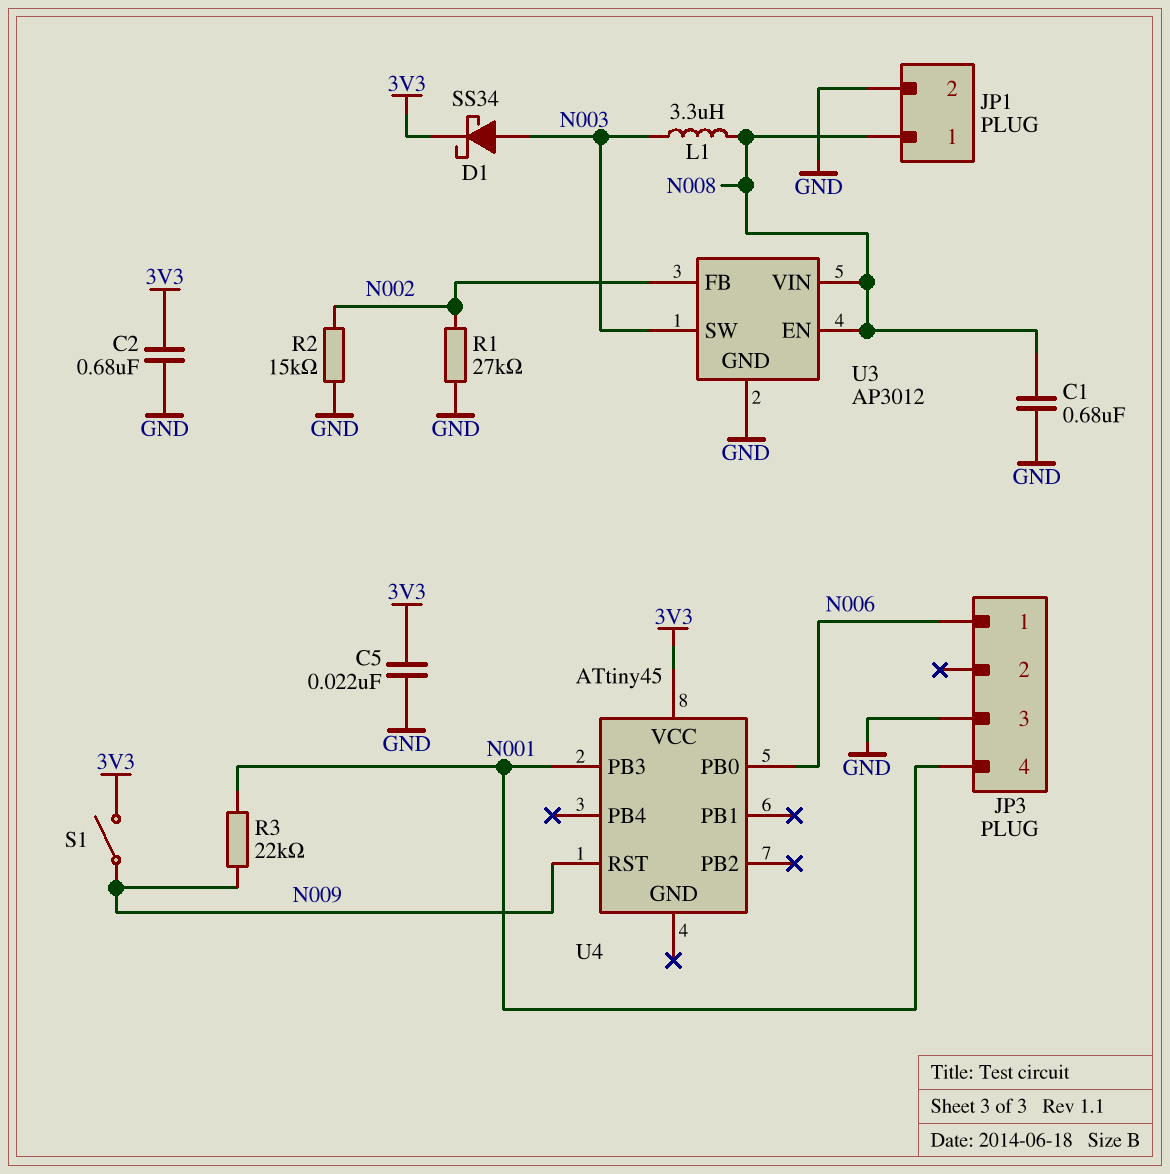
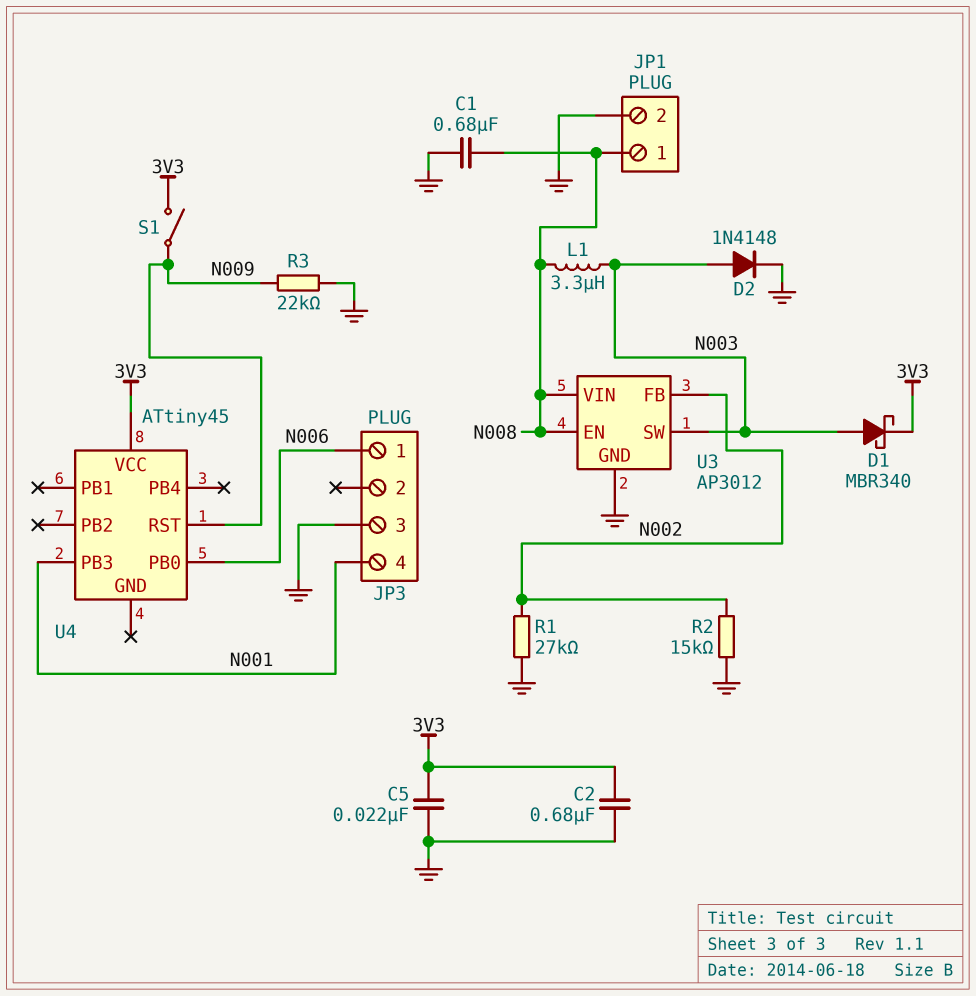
D1: schottky SS34 (A N003, K 3V3) -> schottky MBR340 (A N003, K 3V3)
D2: none -> diode 1N4148 (A N003, K GND)
R3: 22k (N001, N009) -> 22k (GND, N009)

